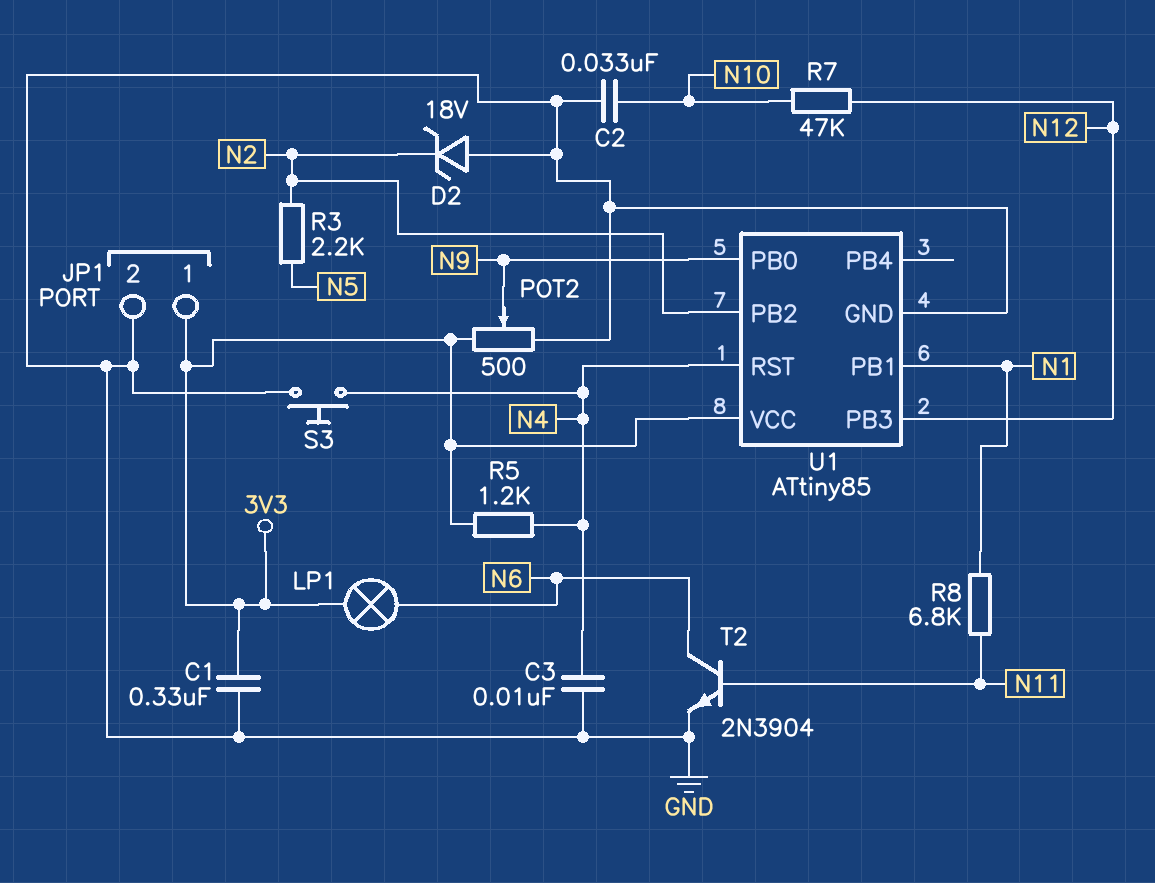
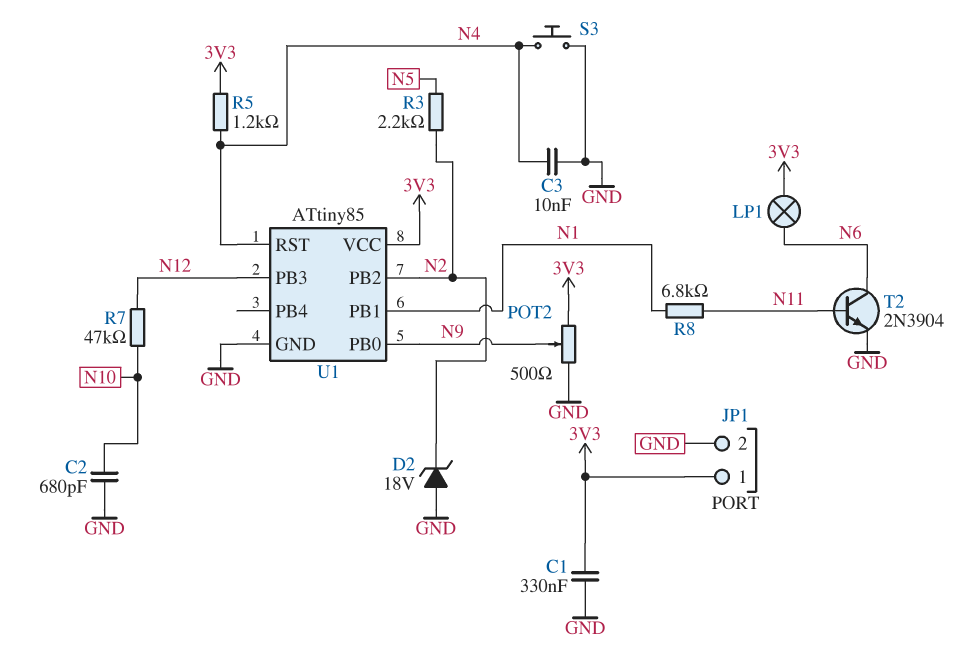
C2: 33nF (GND, N10) -> 680pF (GND, N10)

